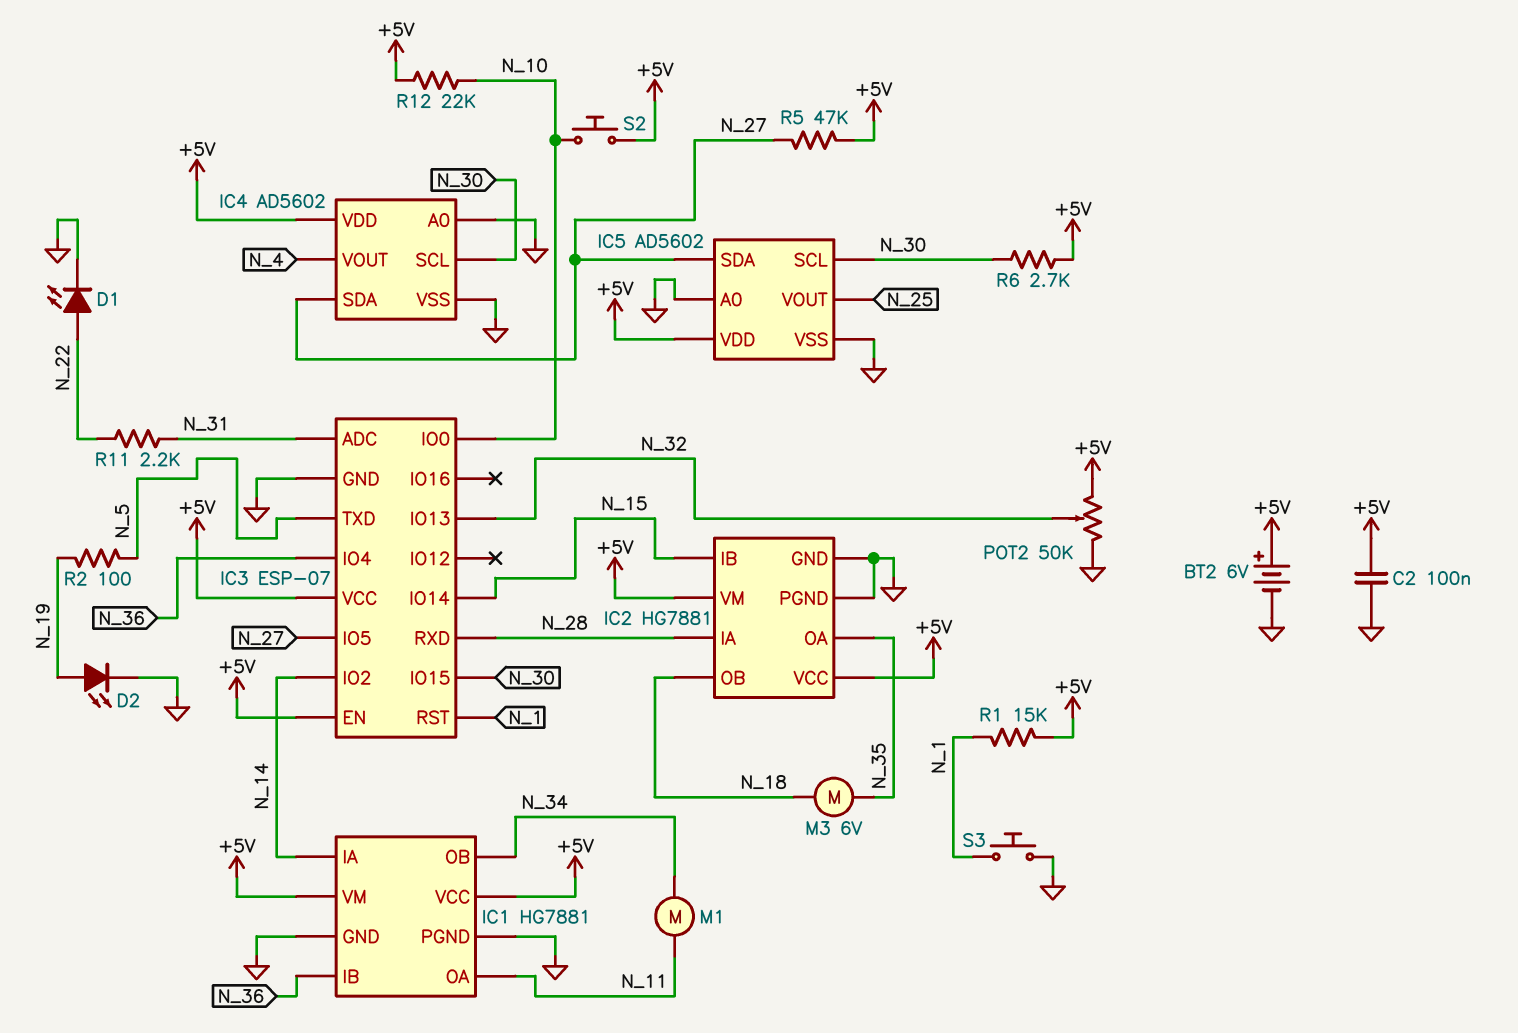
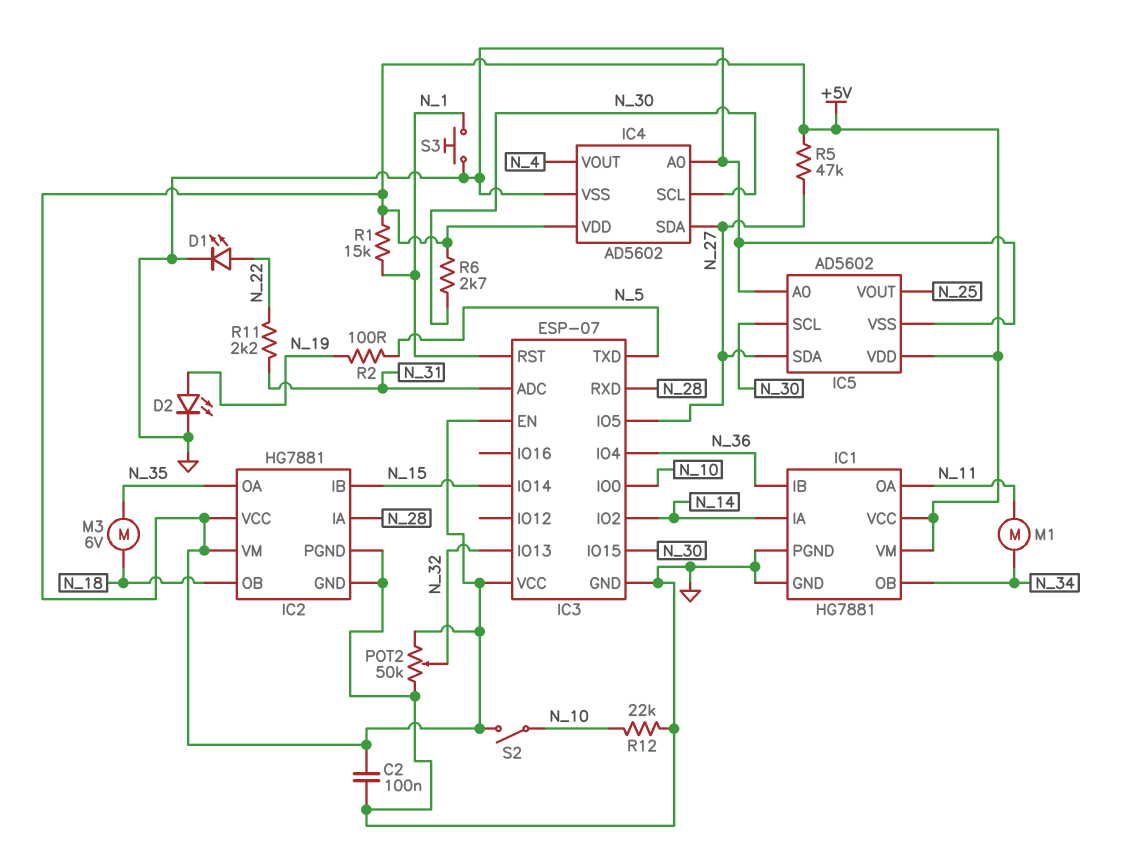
BT2: 6V (plus +5V, minus GND) -> none
R12: 22k (+5V, N_10) -> 22k (GND, N_10)
S2: button (+5V, N_10) -> switch (+5V, N_10)

